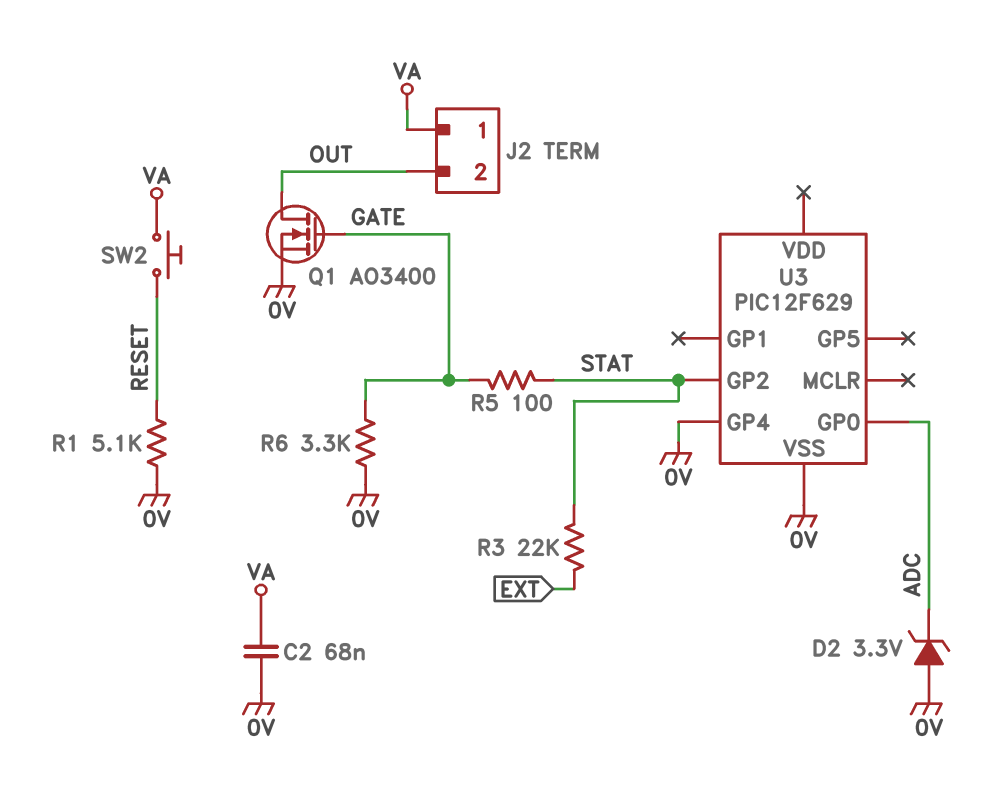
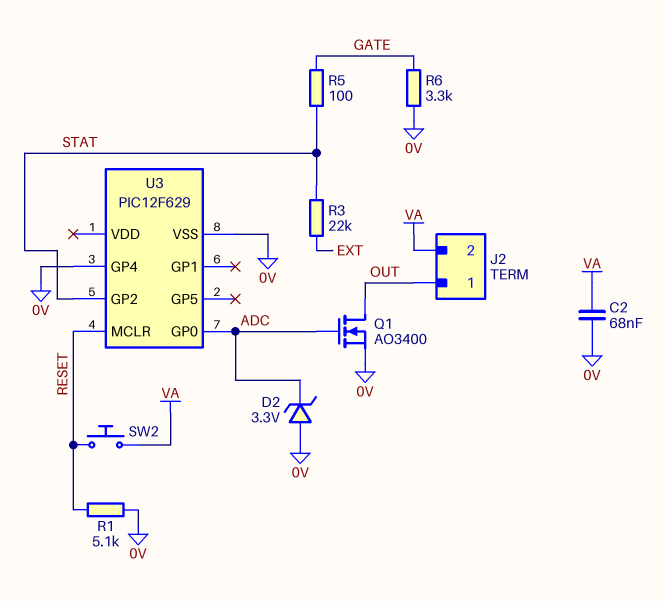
J2 pin 1: VA -> OUT
J2 pin 2: OUT -> VA
Q1: NMOS AO3400 (G GATE, D OUT, S 0V) -> NMOS AO3400 (G ADC, D OUT, S 0V)
U3 pin MCLR: none -> RESET

